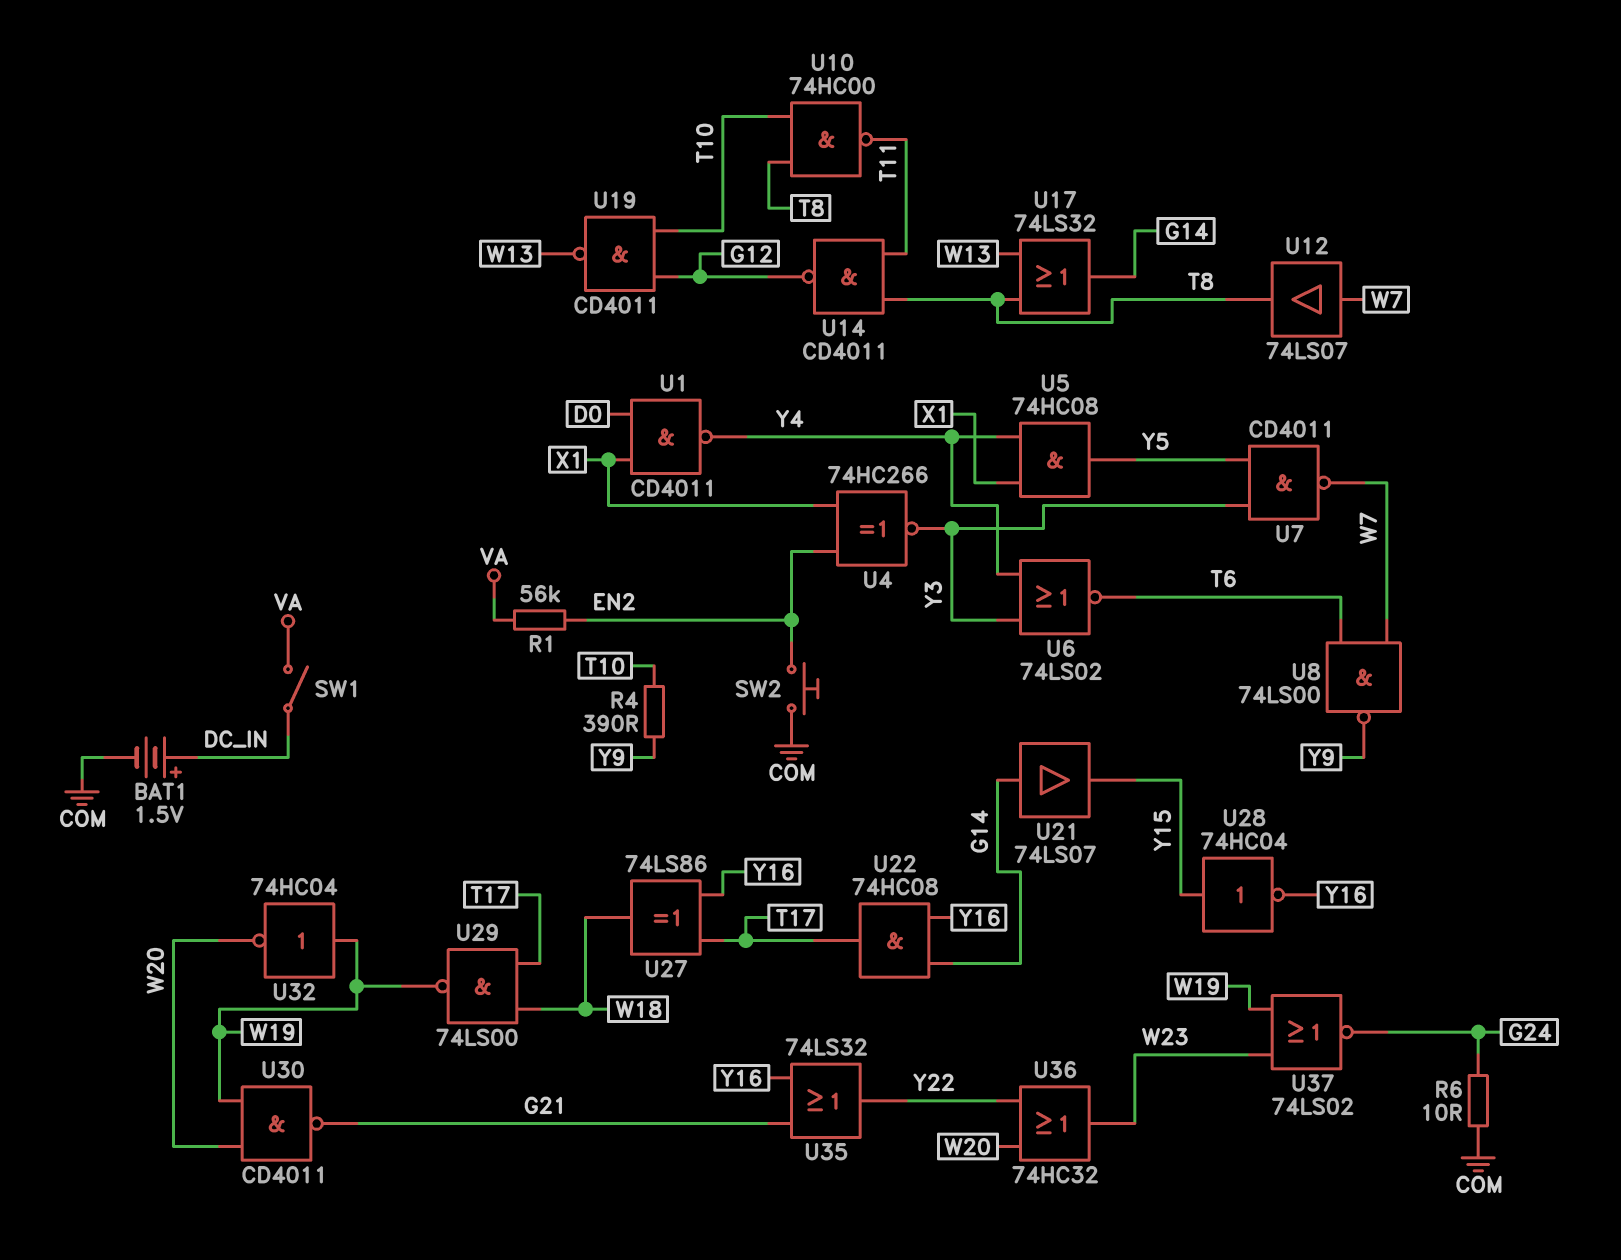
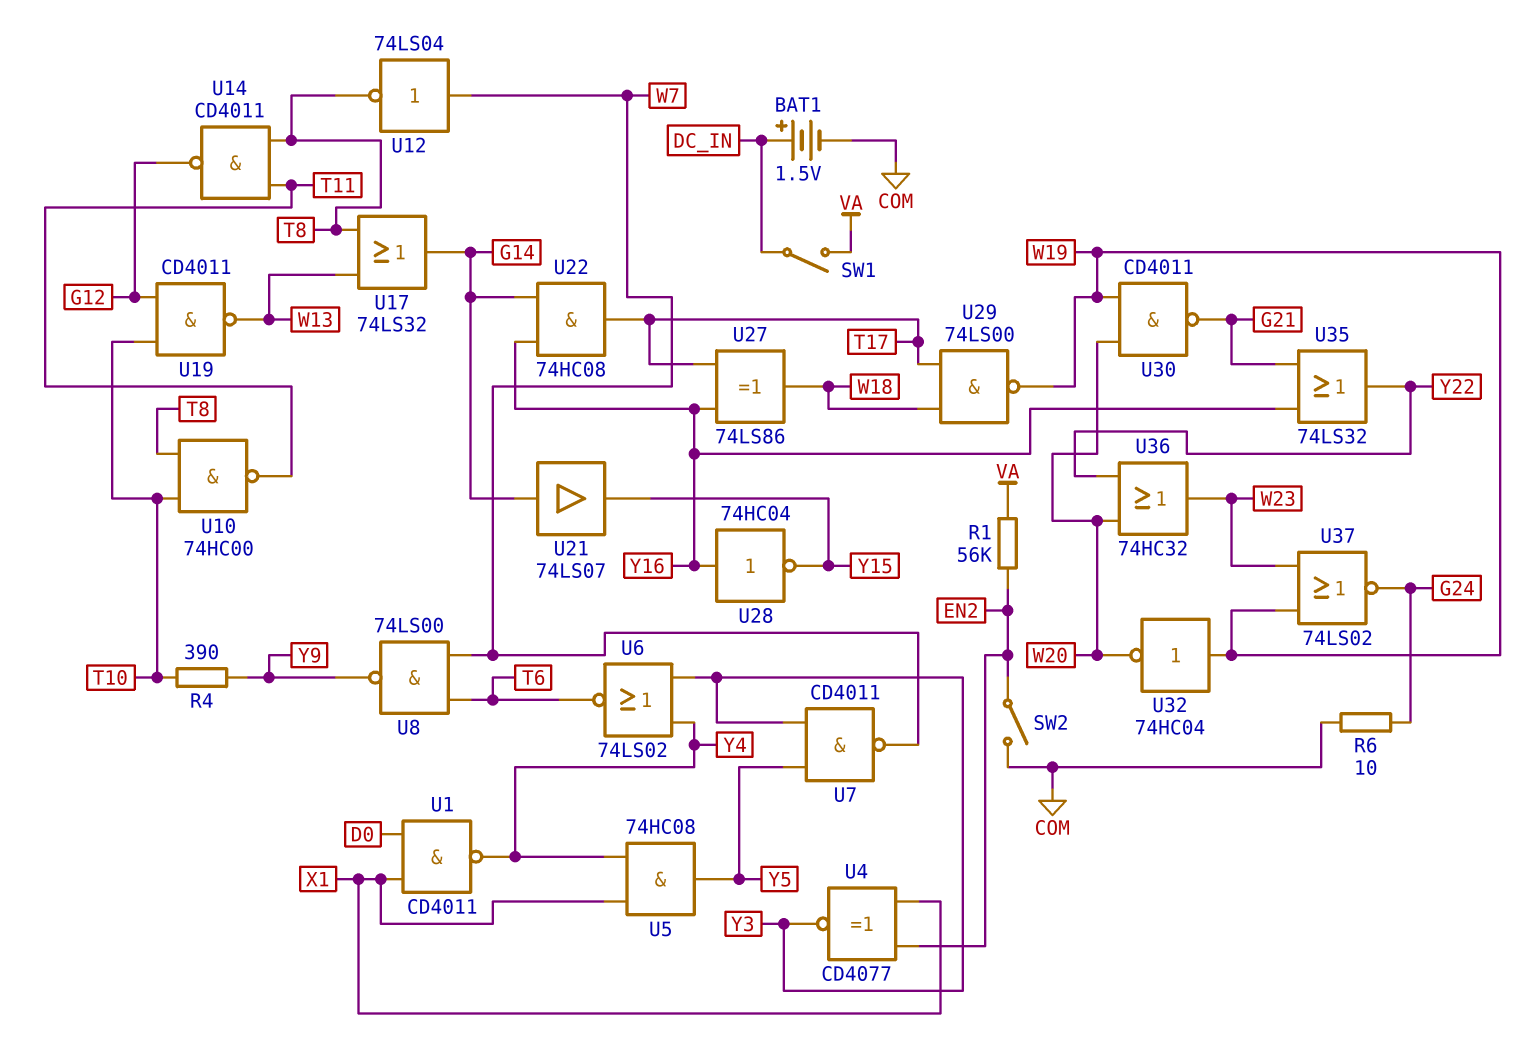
SW2: button (COM, EN2) -> switch (COM, EN2)
U4: XNOR 74HC266 (in EN2, in X1, out Y3) -> XNOR CD4077 (in EN2, in X1, out Y3)
U12: buffer 74LS07 (in W7, out T8) -> NOT 74LS04 (in W7, out T8)
U28: NOT 74HC04 (in Y15, out Y16) -> NOT 74HC04 (in Y16, out Y15)

